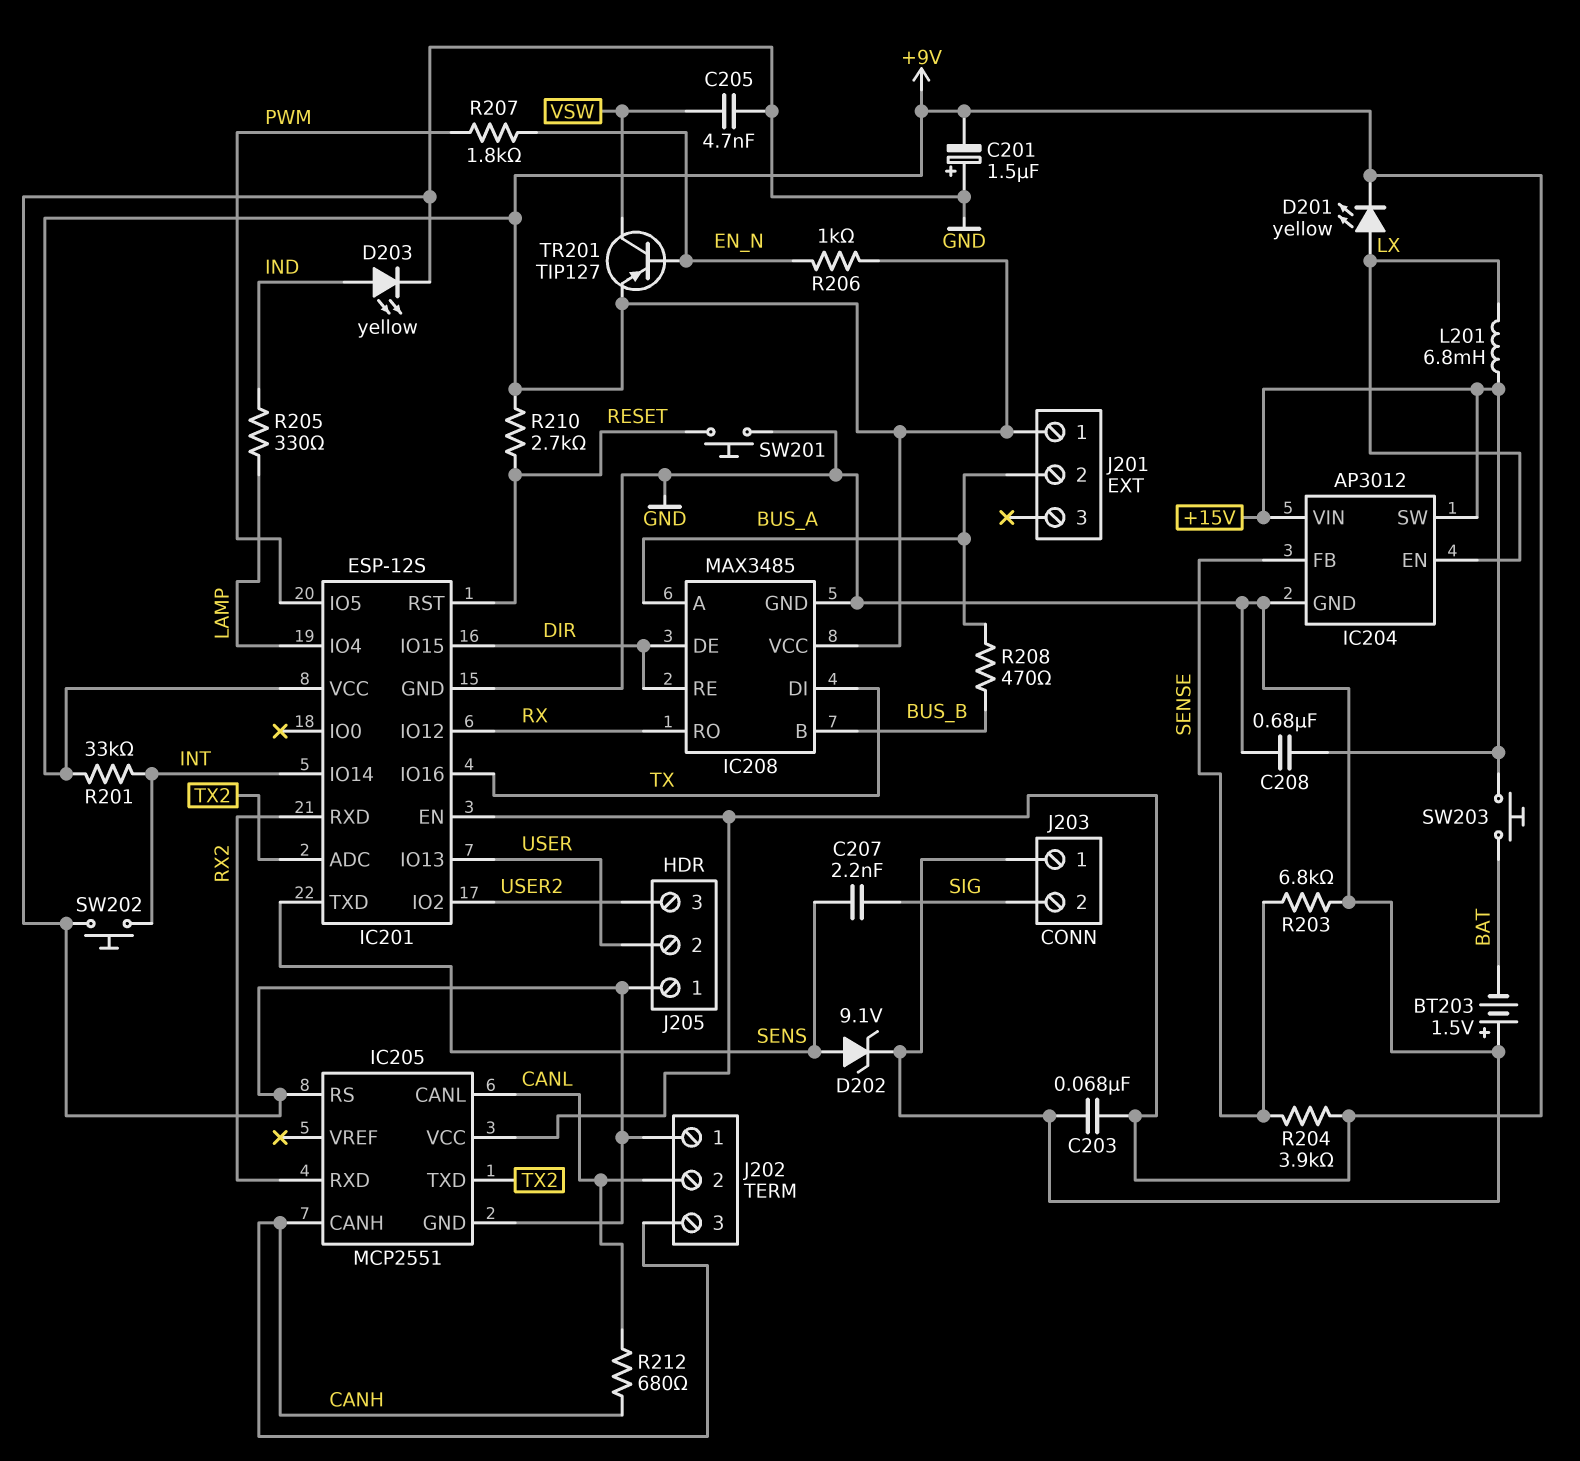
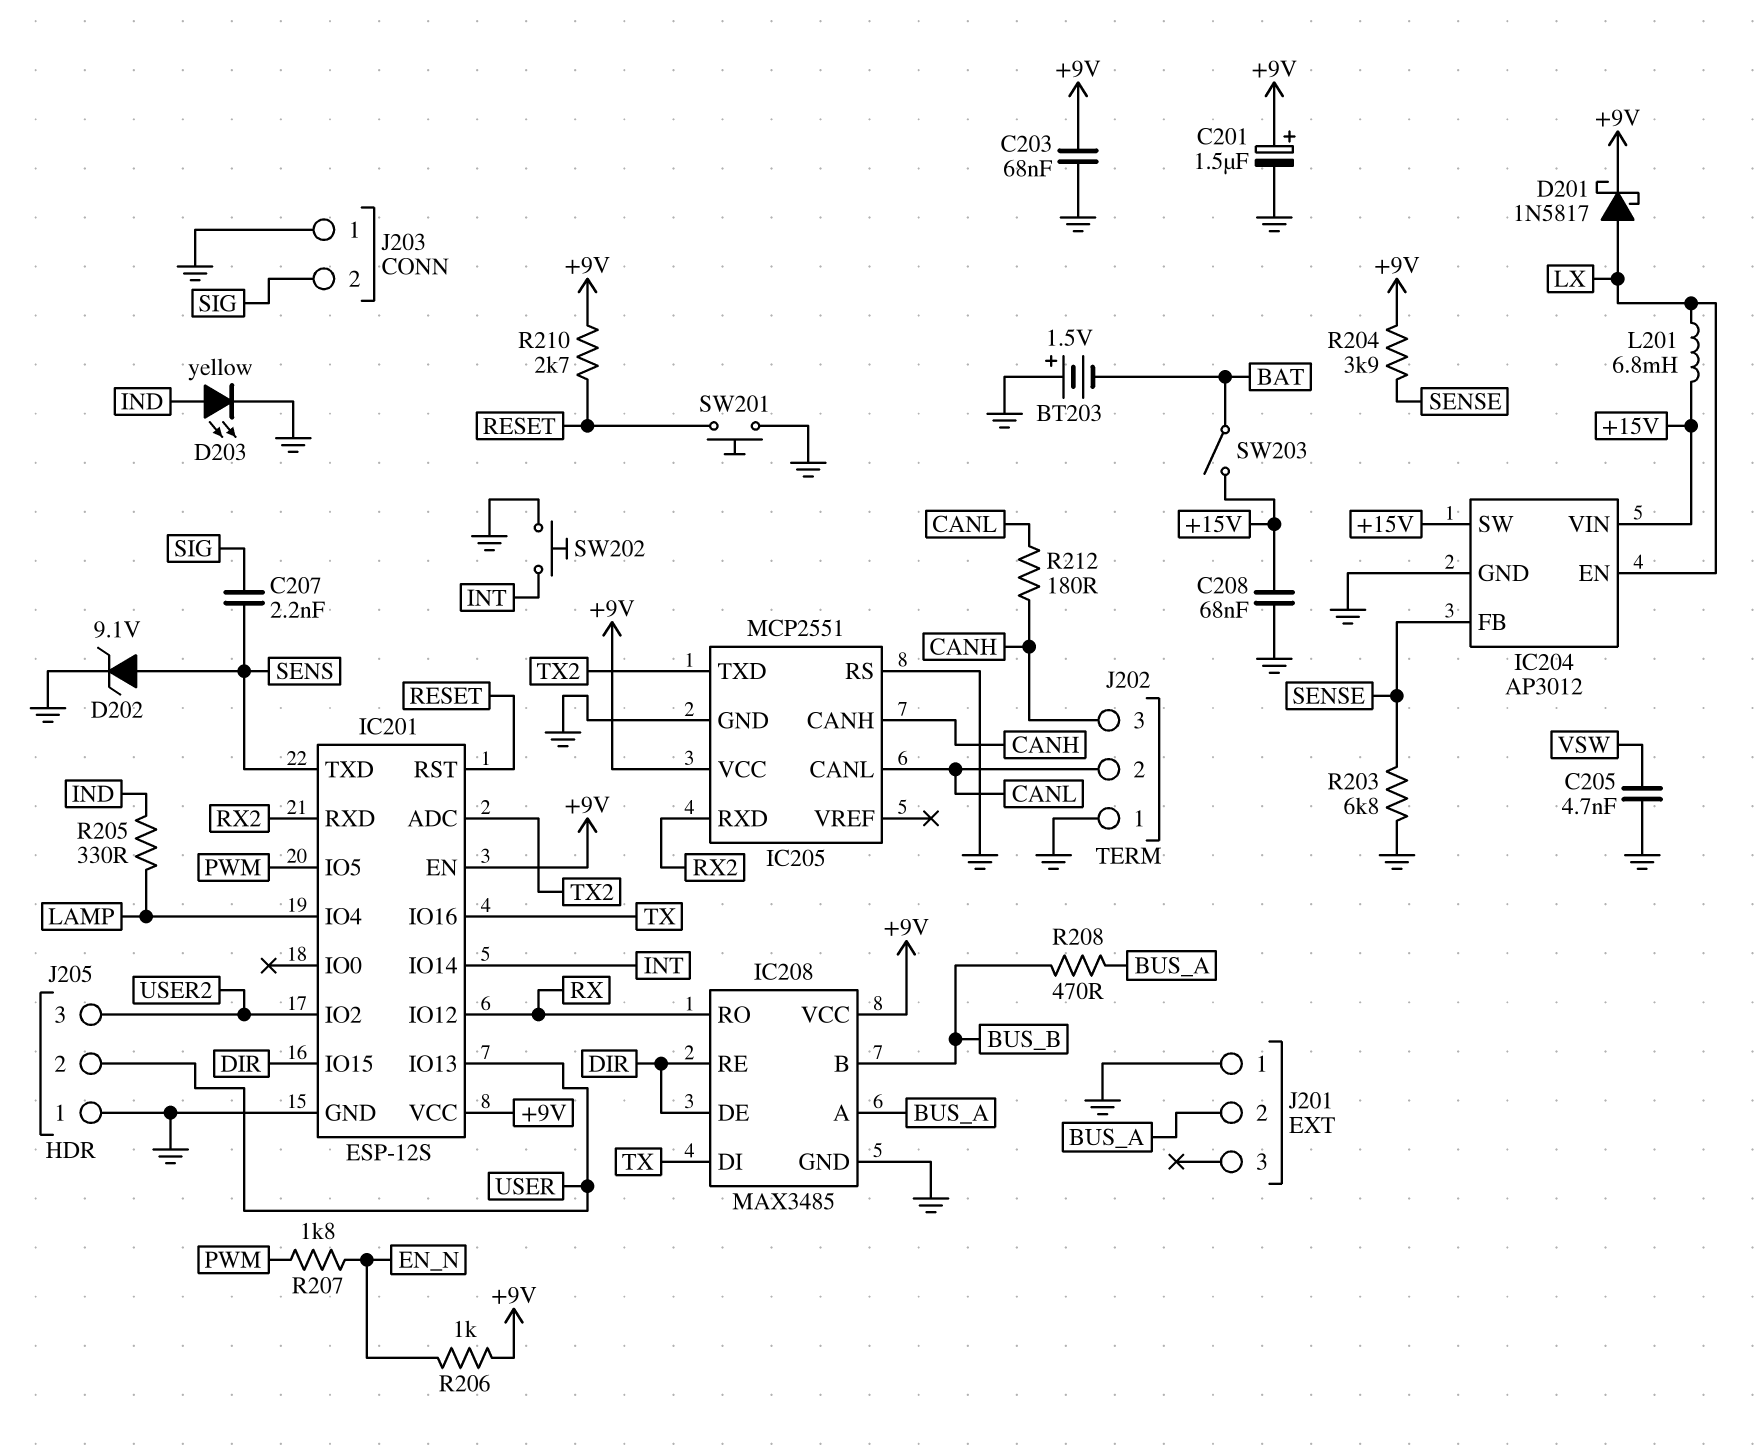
C201: 1.5uF (plus GND, minus +9V) -> 1.5uF (plus +9V, minus GND)
C208: 680nF (+15V, GND) -> 68nF (+15V, GND)
D201: LED yellow (A LX, K +9V) -> schottky 1N5817 (A LX, K +9V)
J201 pin 1: +9V -> GND
R201: 33k (+9V, INT) -> none
R212: 680 (CANH, CANL) -> 180 (CANH, CANL)
SW203: button (+15V, BAT) -> switch (+15V, BAT)
TR201: PNP TIP127 (B EN_N, C VSW, E +9V) -> none

